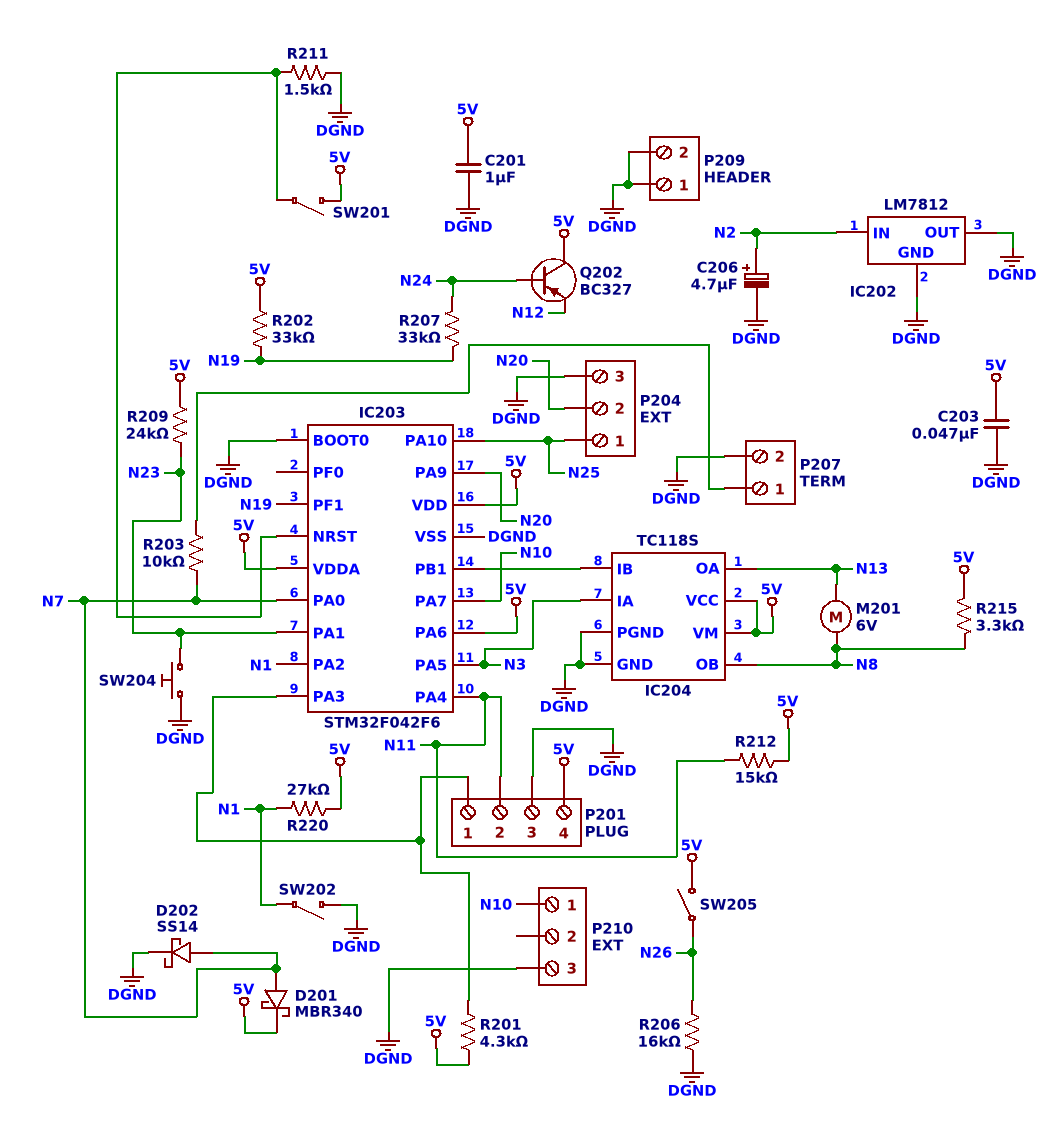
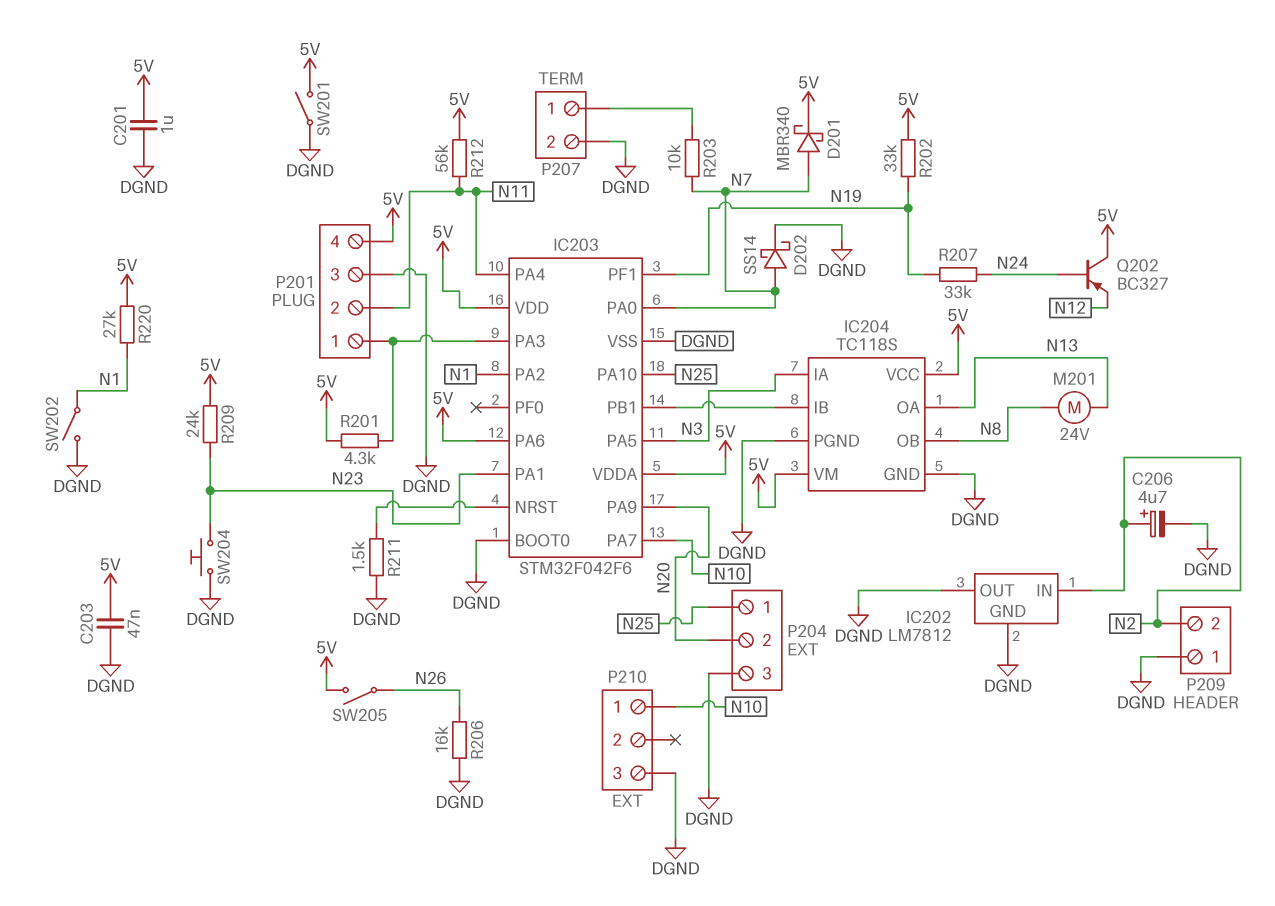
M201: motor 6V (N8, N13) -> motor 24V (N8, N13)
P209 pin 2: DGND -> N2
R212: 15k (5V, N11) -> 56k (5V, N11)
R215: 3.3k (5V, N8) -> none
SW201: switch (5V, IC203/NRST) -> switch (5V, DGND)

